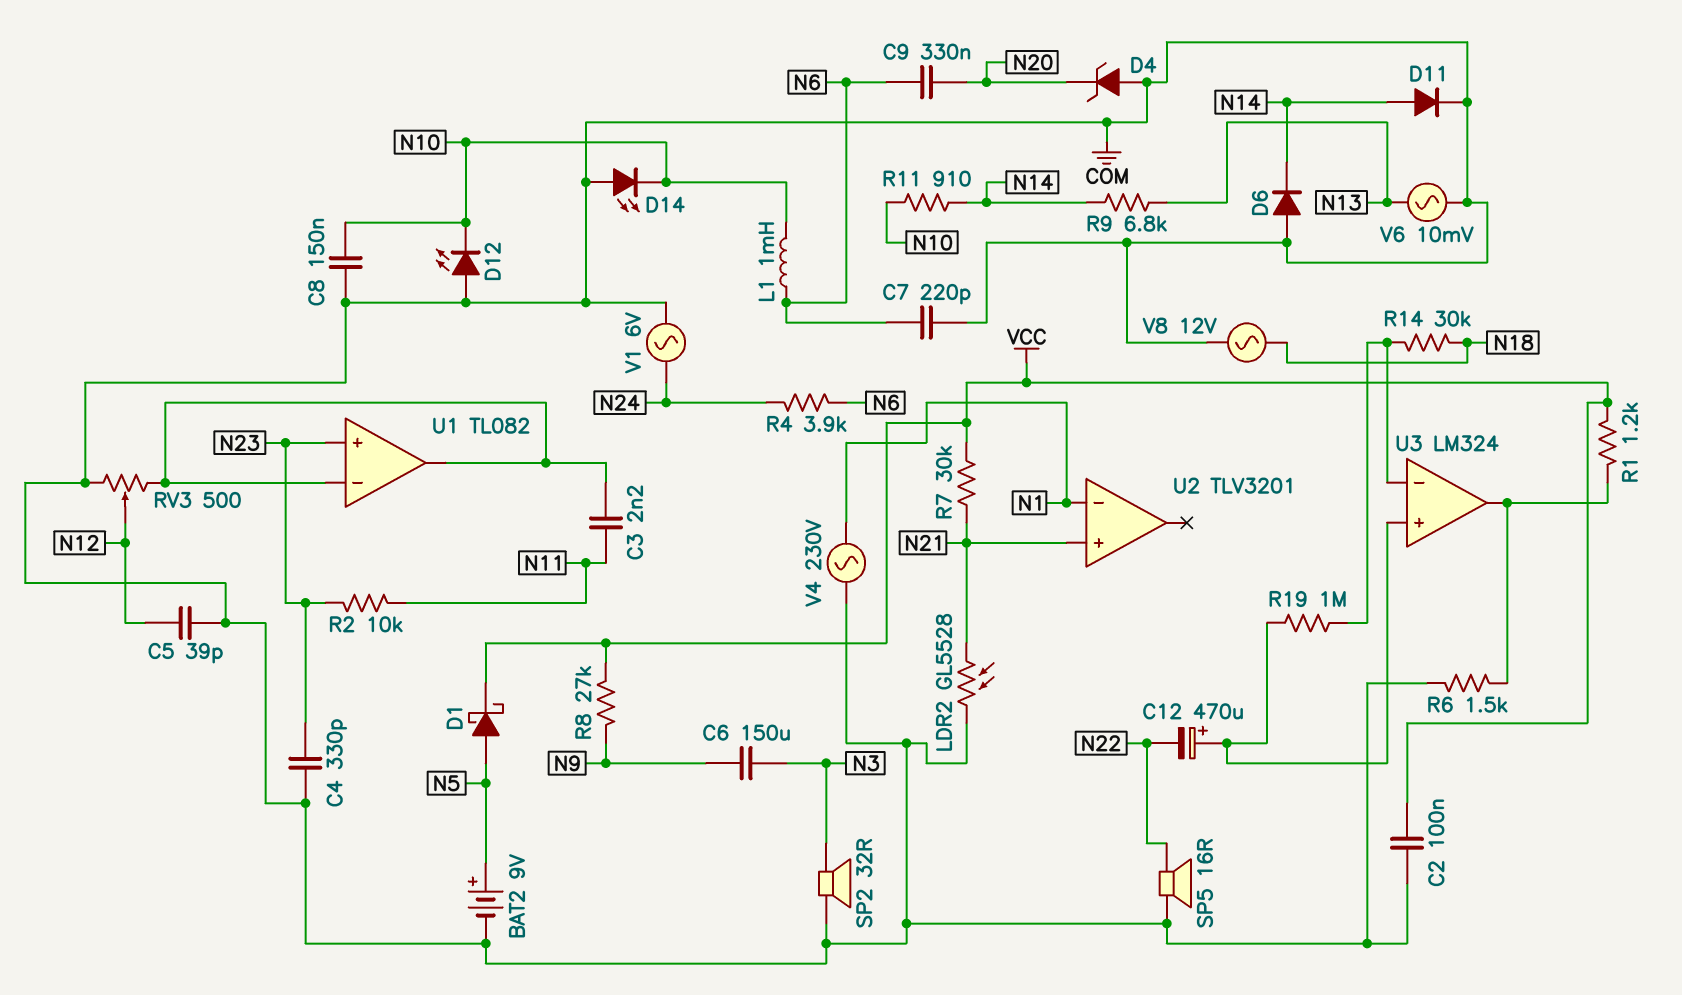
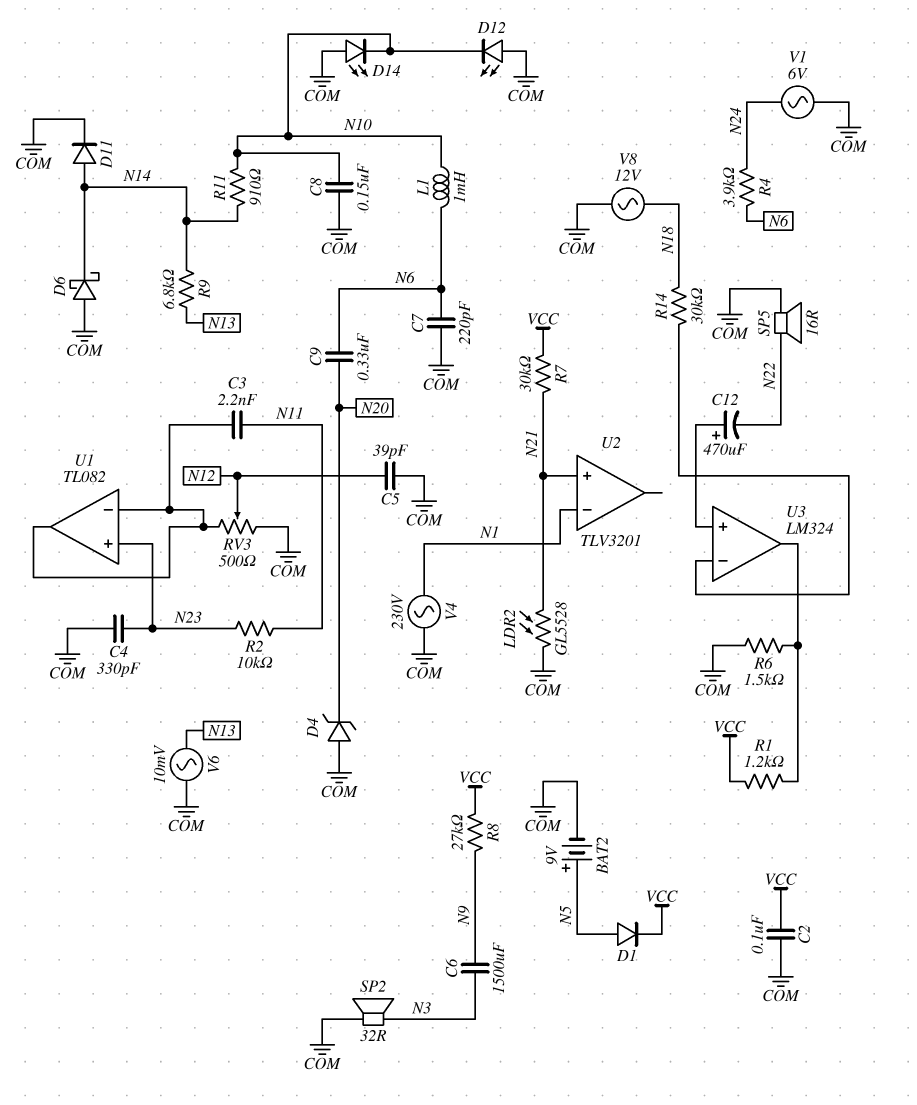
C6: 150uF (N3, N9) -> 1500uF (N3, N9)
D1: schottky (A N5, K VCC) -> diode (A N5, K VCC)
D6: diode (A COM, K N14) -> schottky (A COM, K N14)
R19: 1M (U3/in+, U3/in-) -> none

